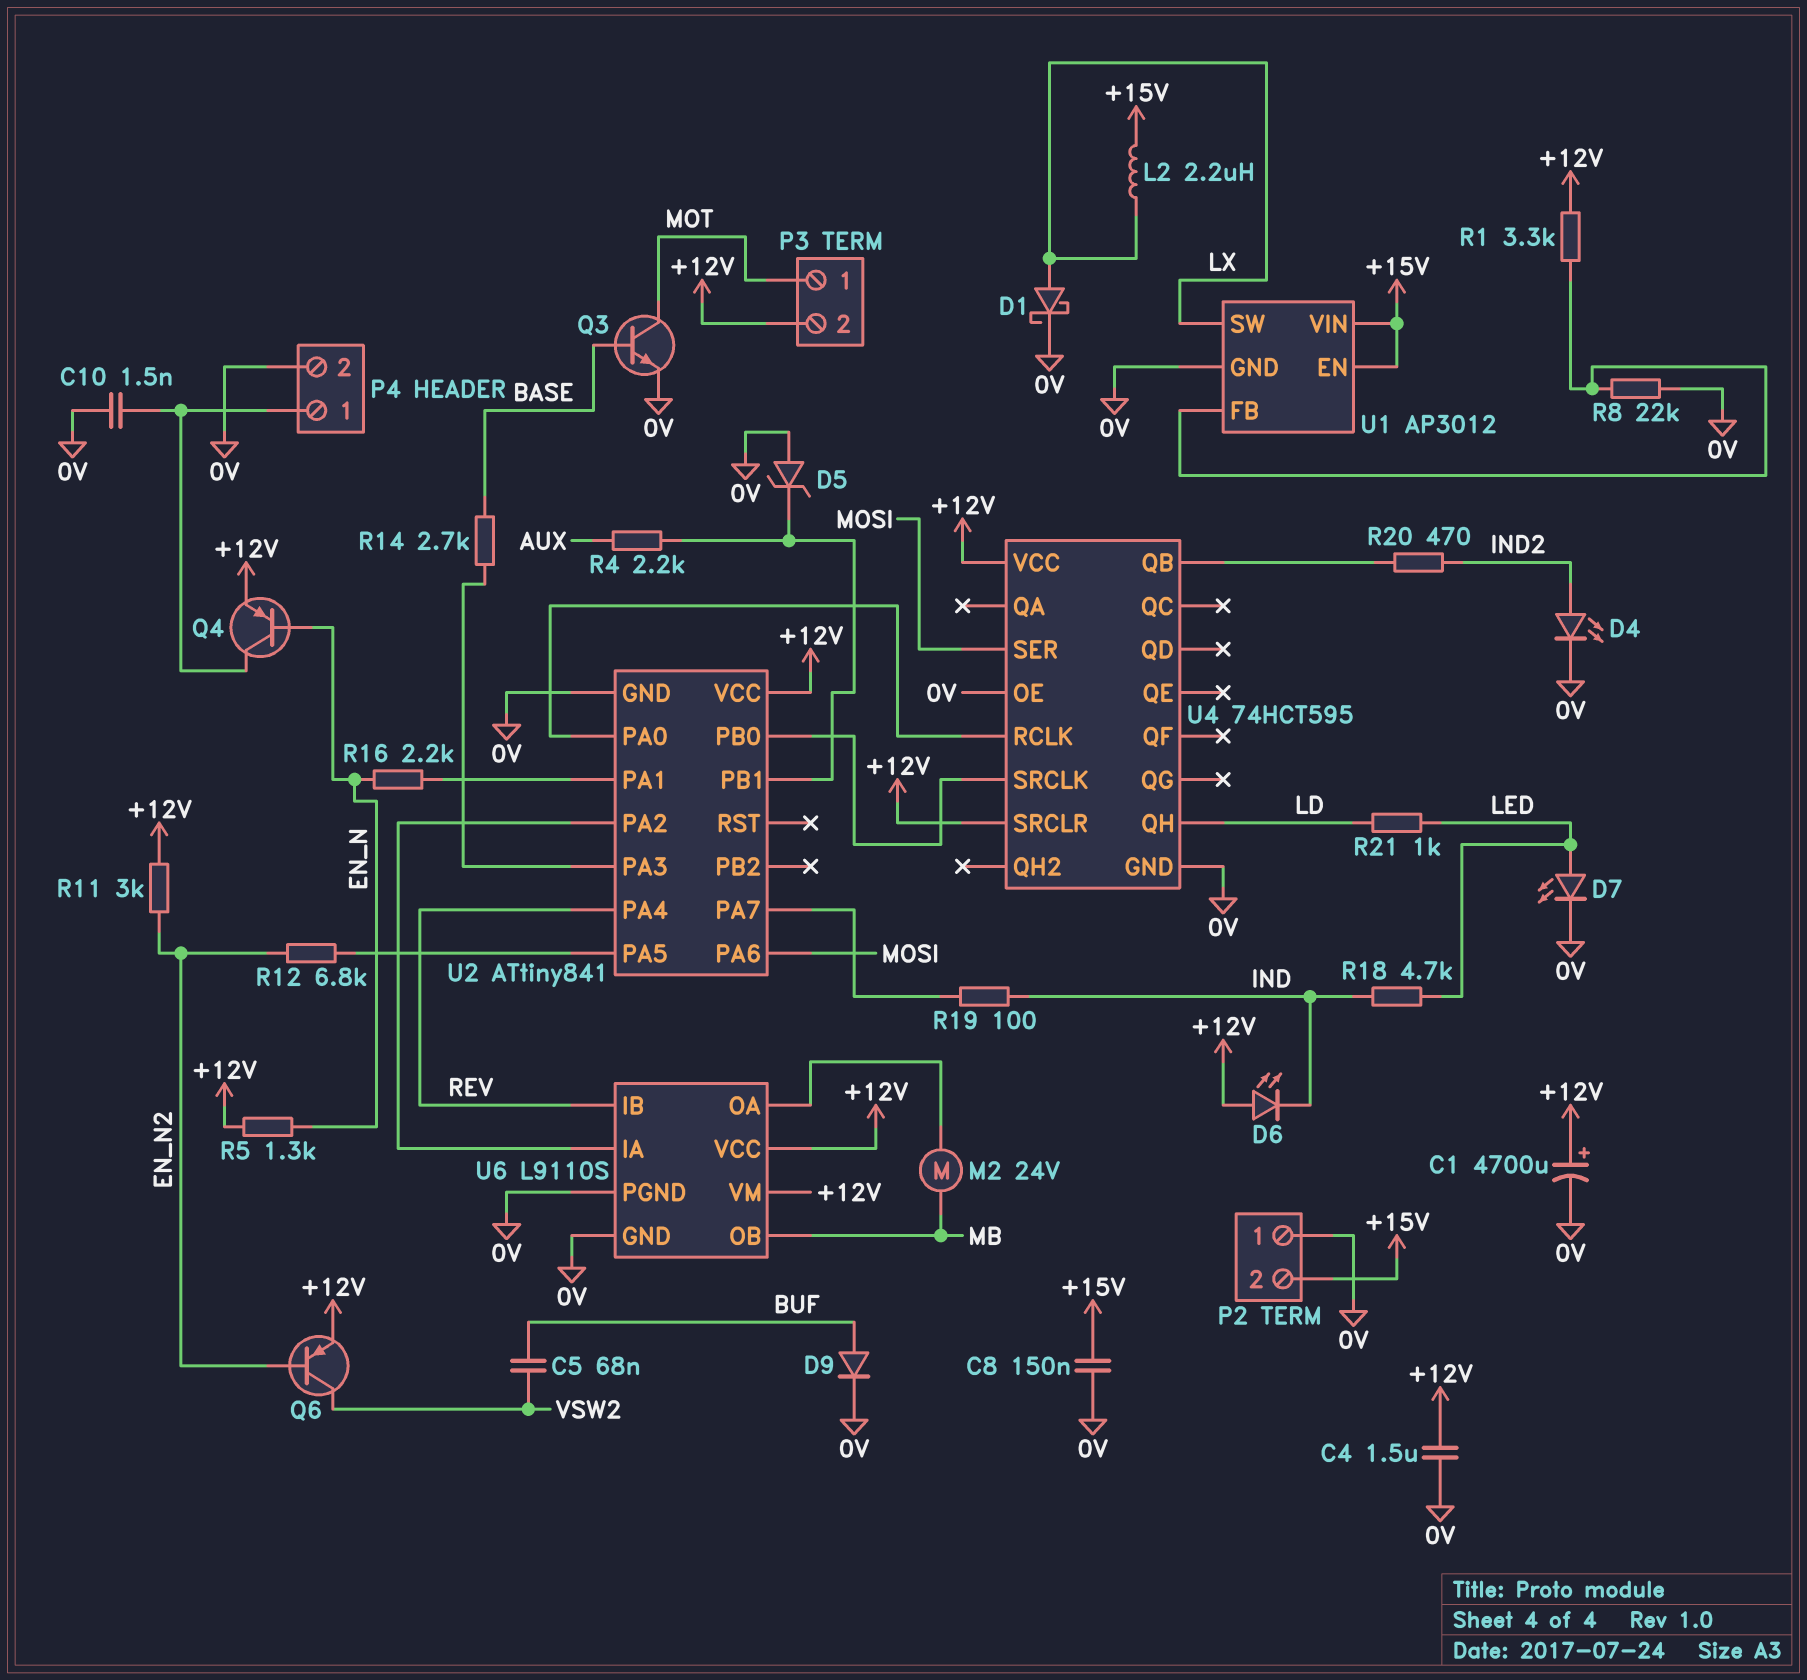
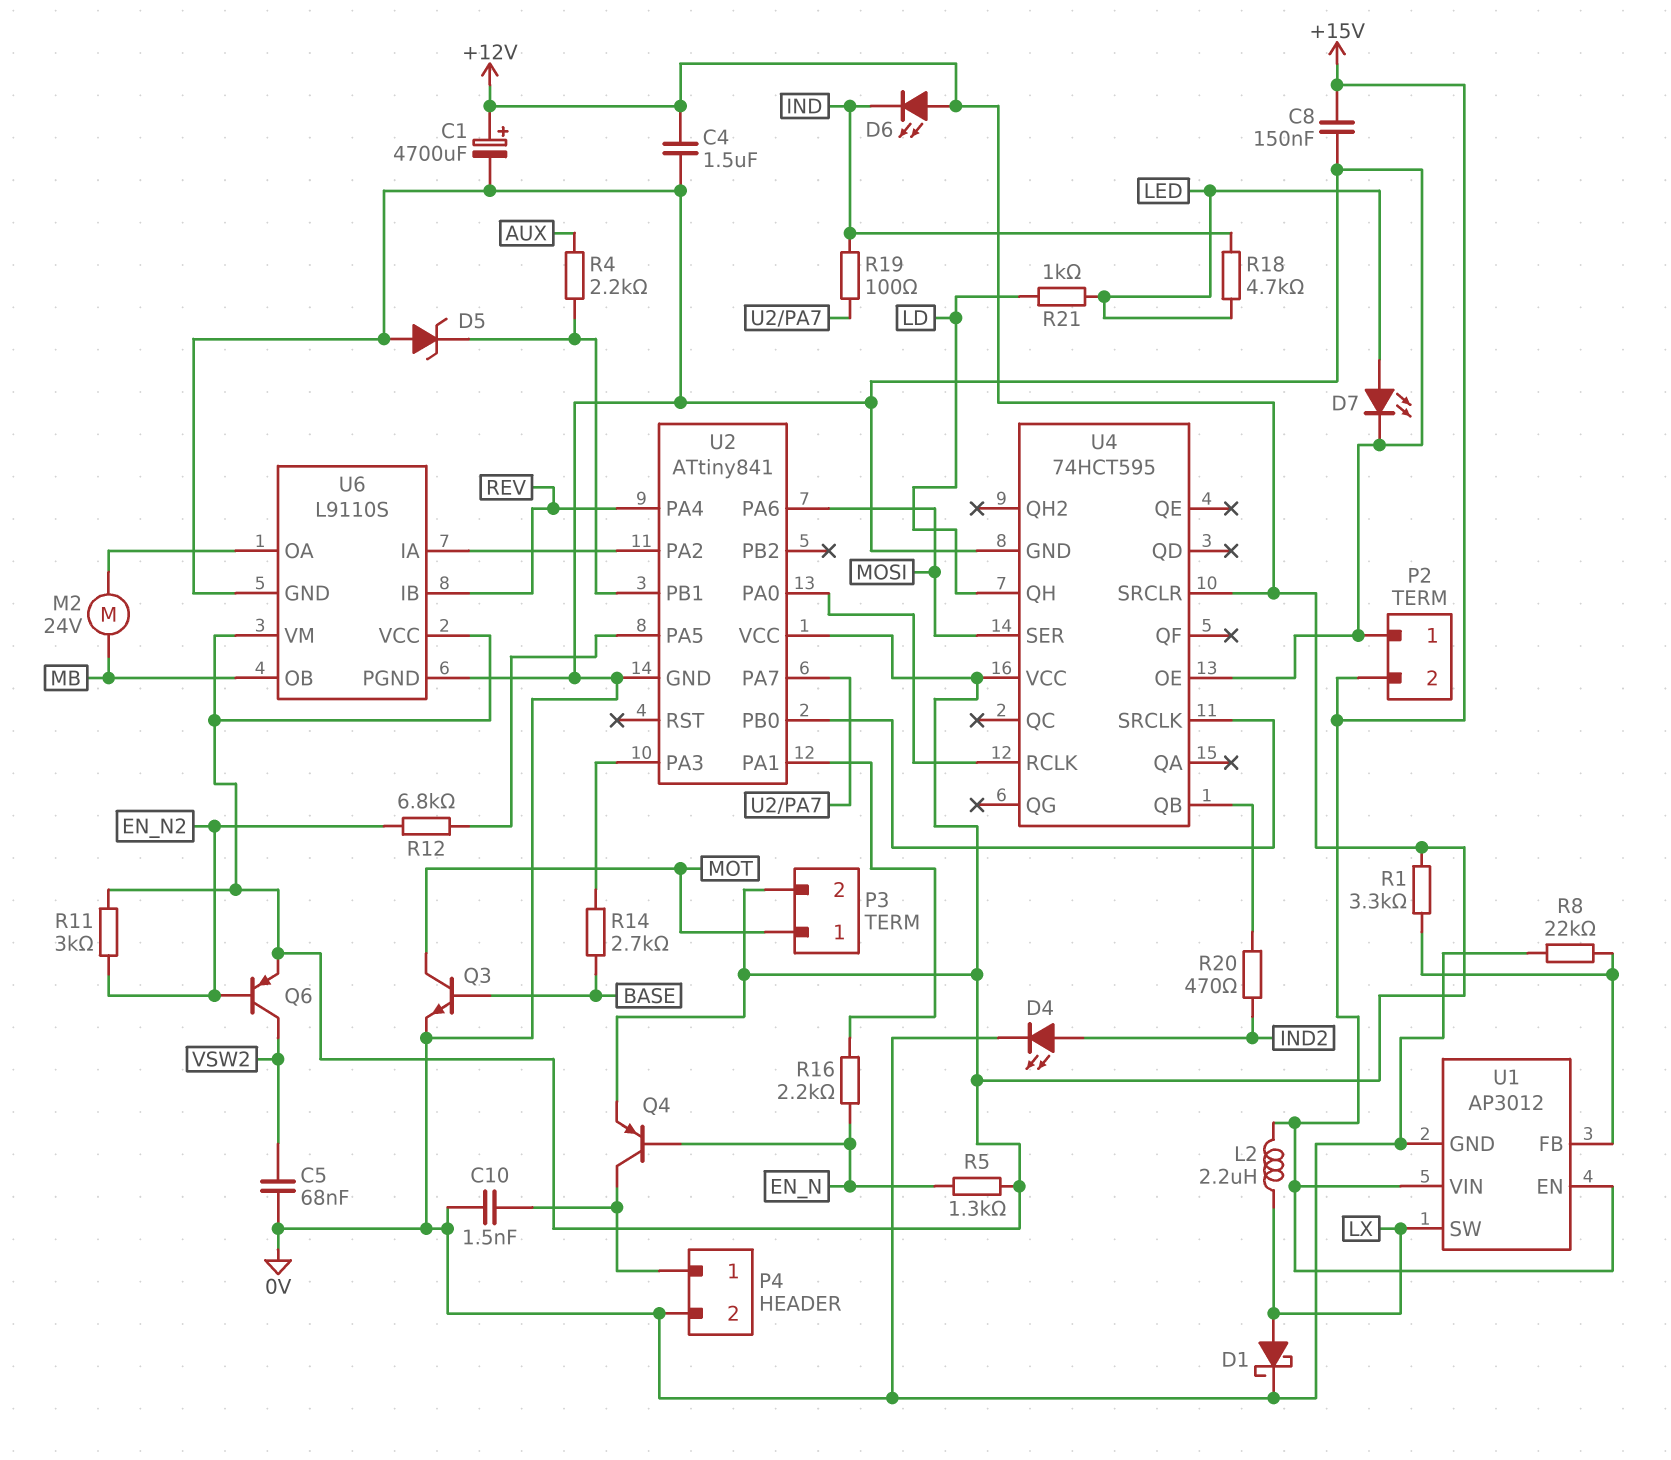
C5: 68nF (BUF, VSW2) -> 68nF (0V, VSW2)
D9: diode (A BUF, K 0V) -> none

